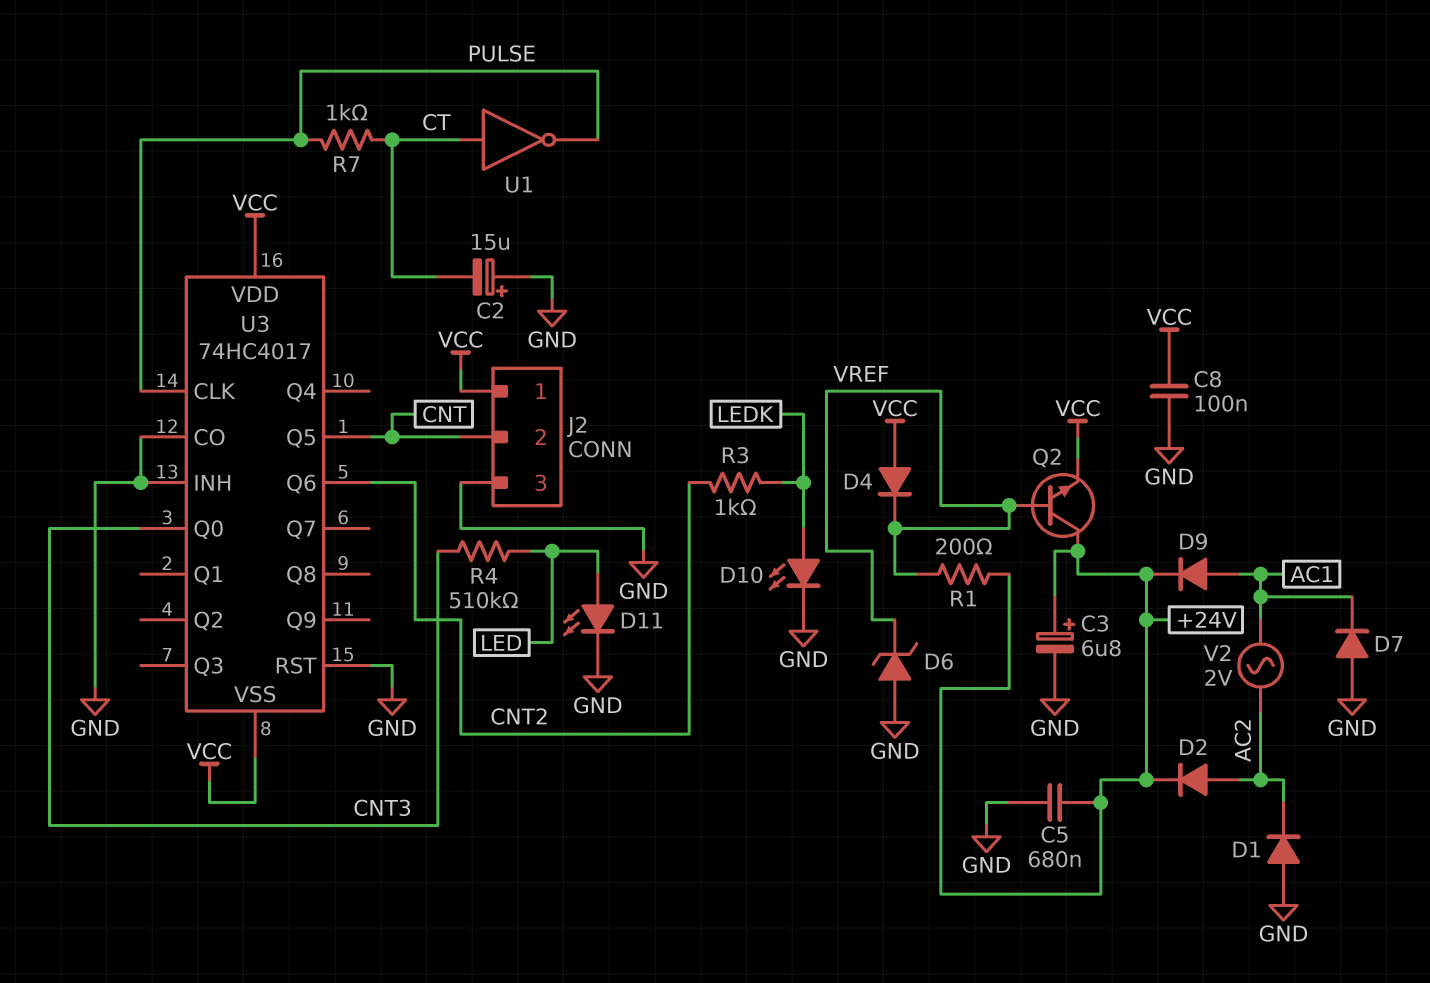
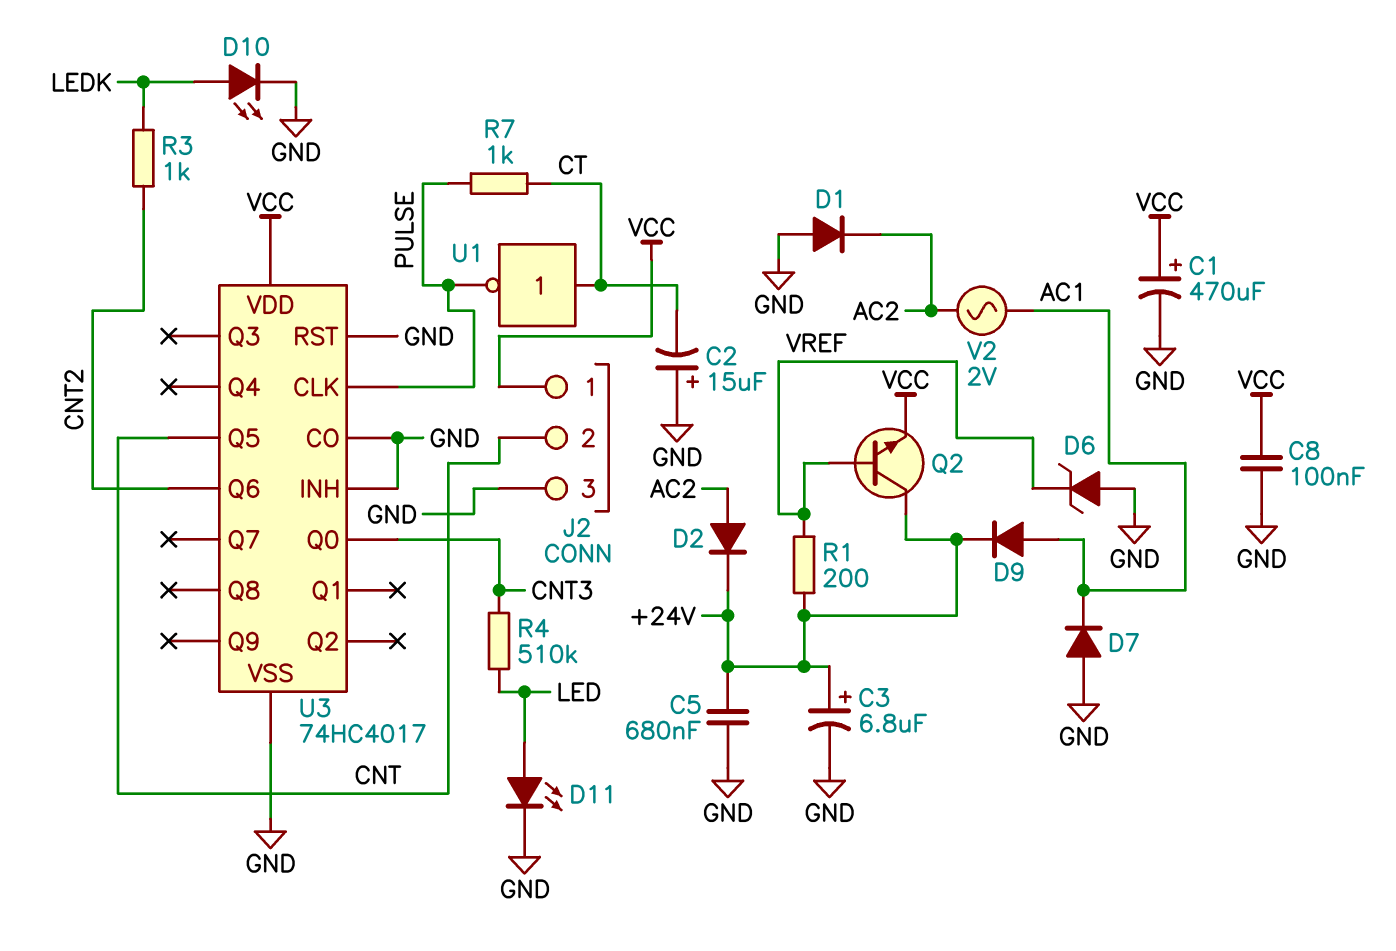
C1: none -> 470uF (plus VCC, minus GND)
D4: diode (A VCC, K VREF) -> none
U3 pin VSS: VCC -> GND

